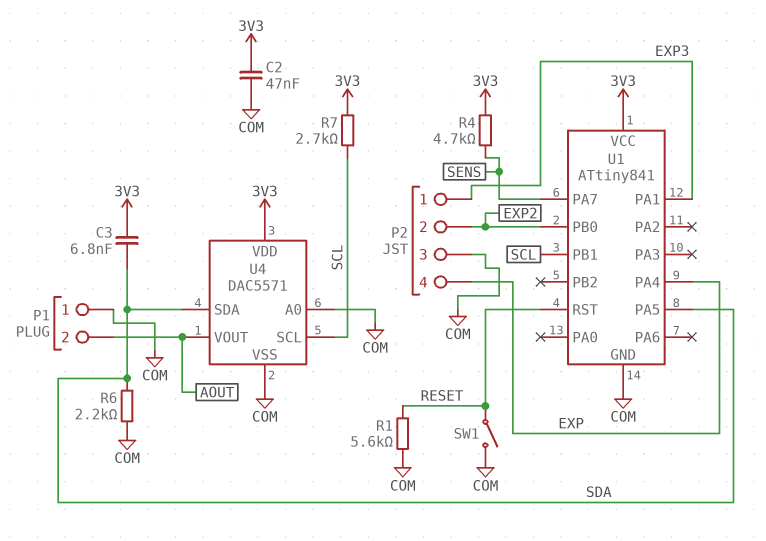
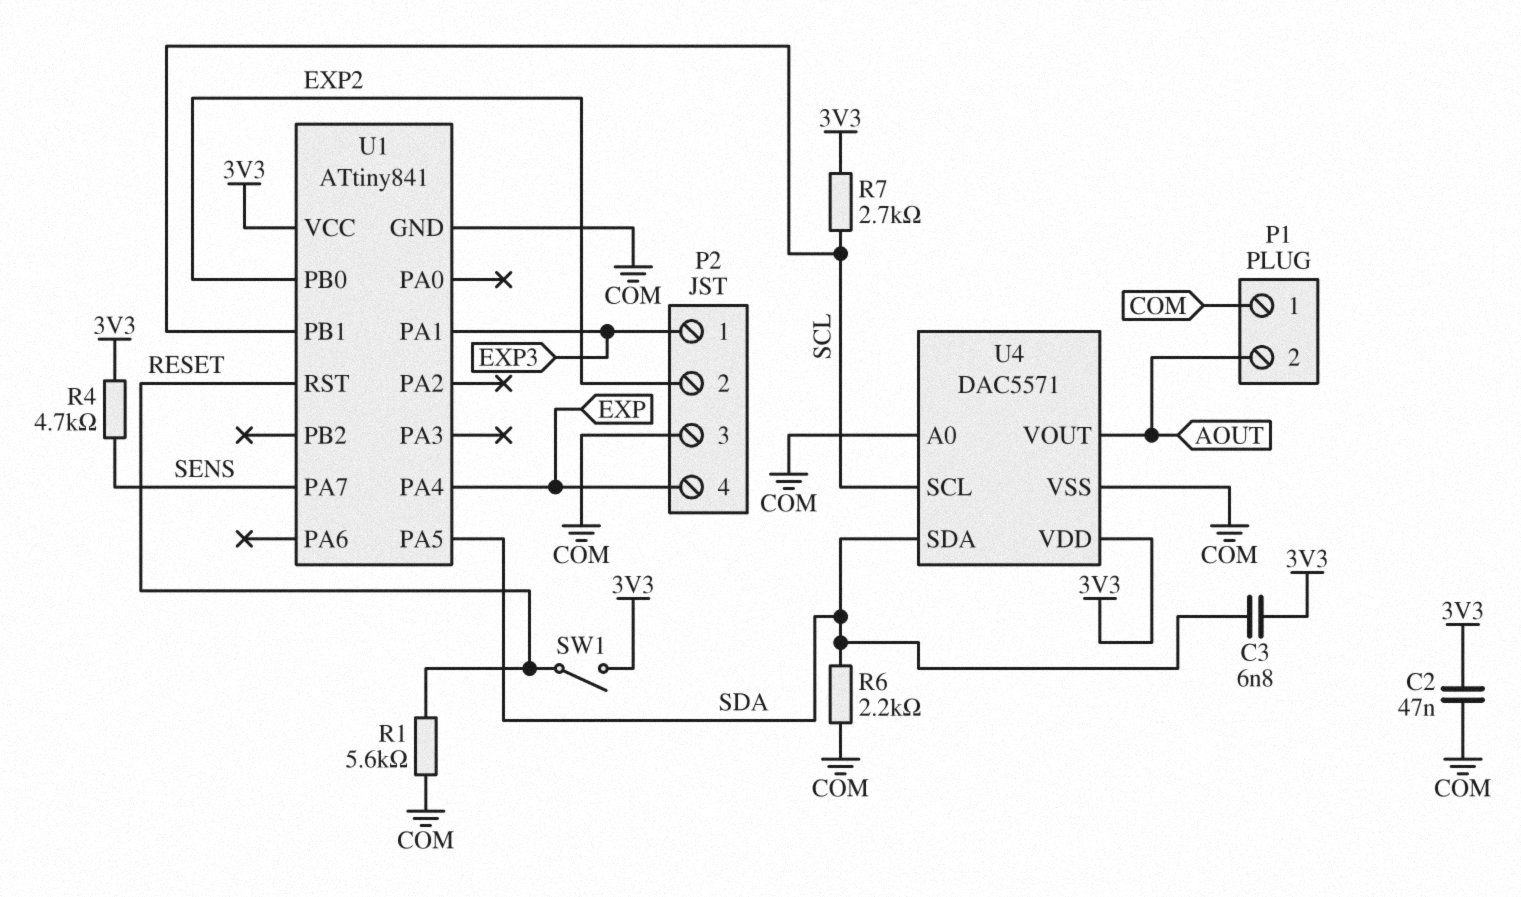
SW1: switch (COM, RESET) -> switch (3V3, RESET)

